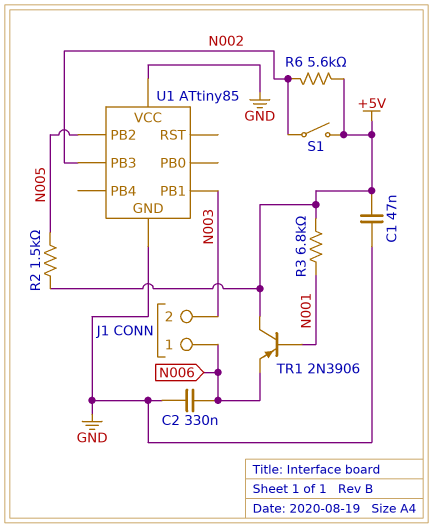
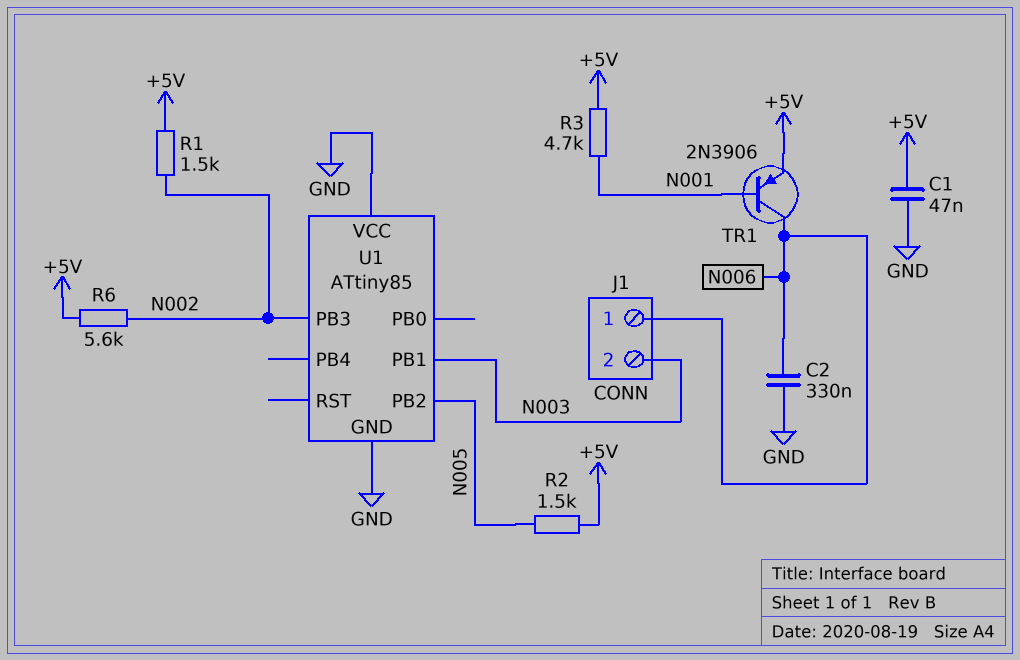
R1: none -> 1.5k (+5V, N002)
R3: 6.8k (+5V, N001) -> 4.7k (+5V, N001)
S1: switch (+5V, N002) -> none
TR1: PNP 2N3906 (B N001, C +5V, E N006) -> PNP 2N3906 (B N001, C N006, E +5V)

